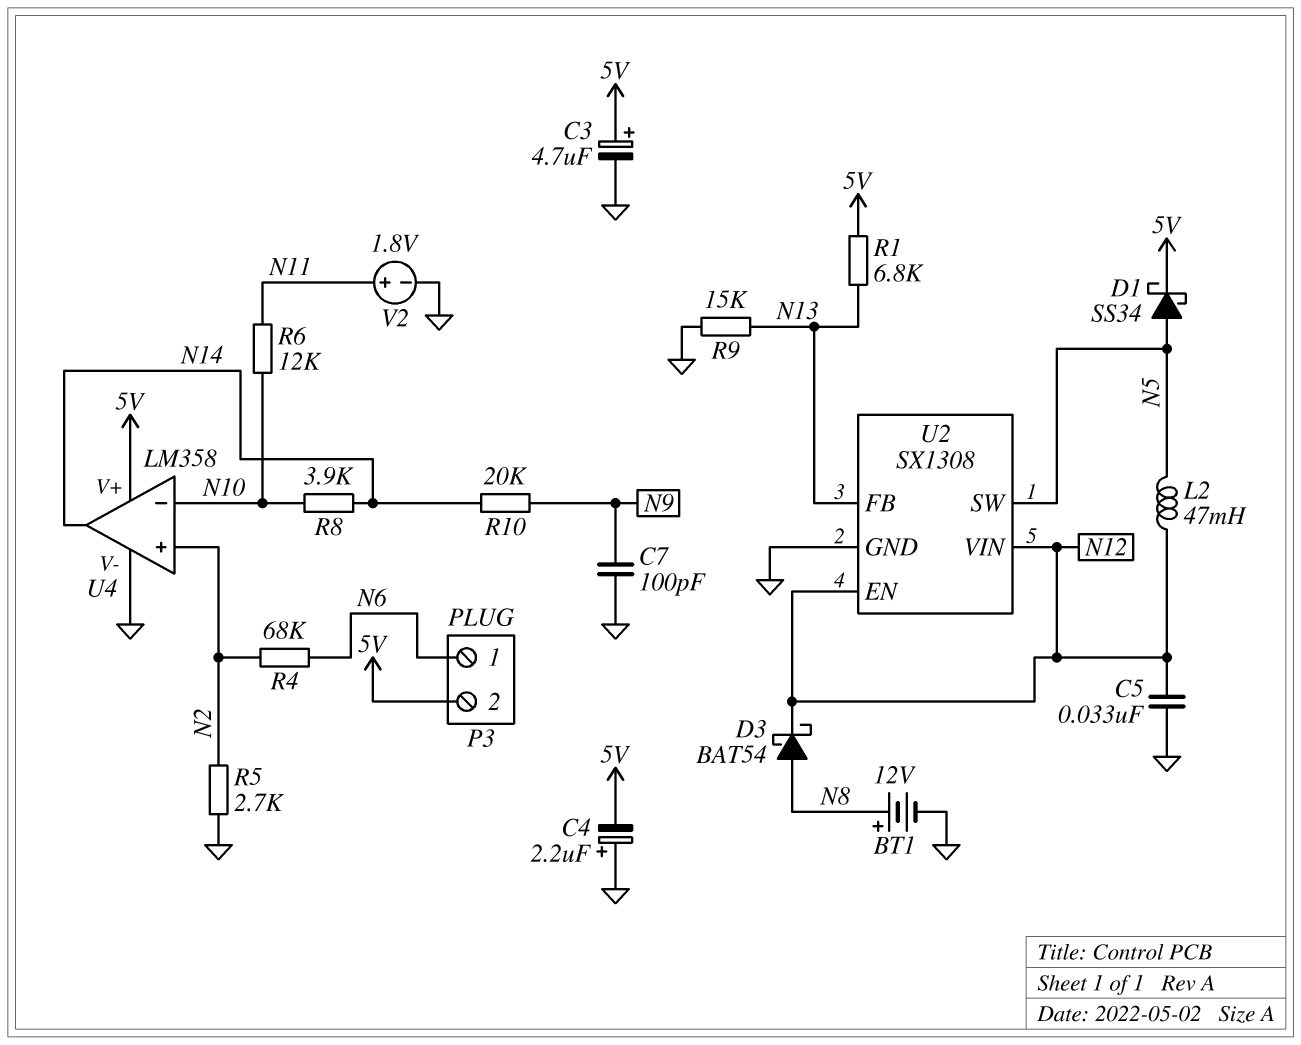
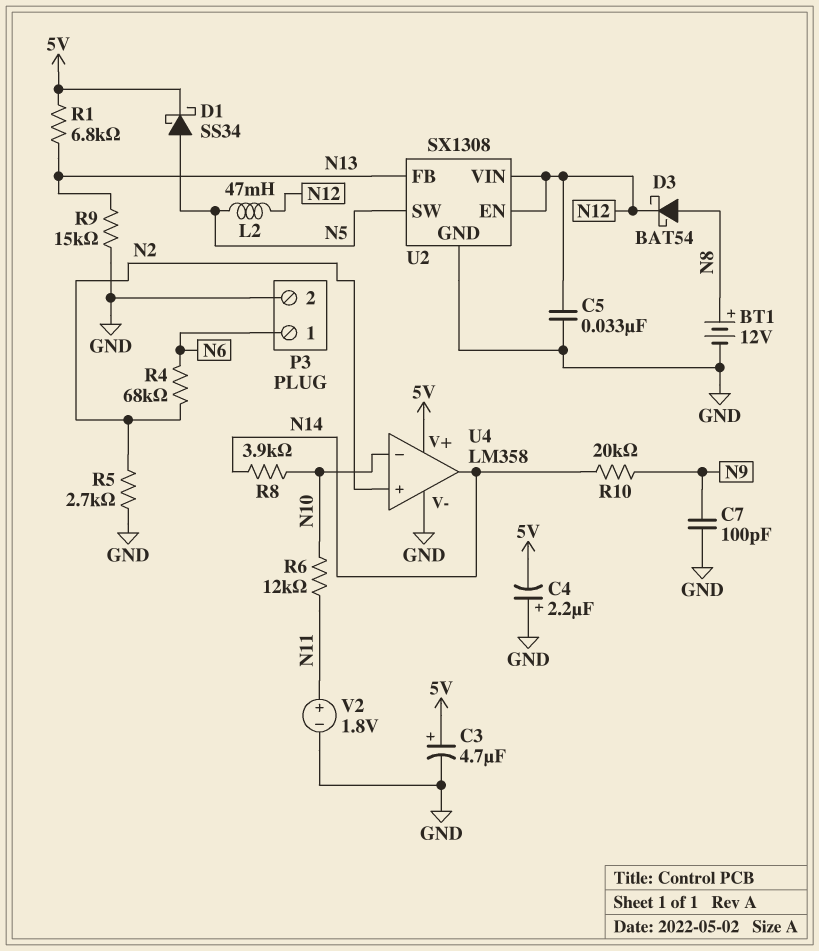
P3 pin 2: 5V -> GND

